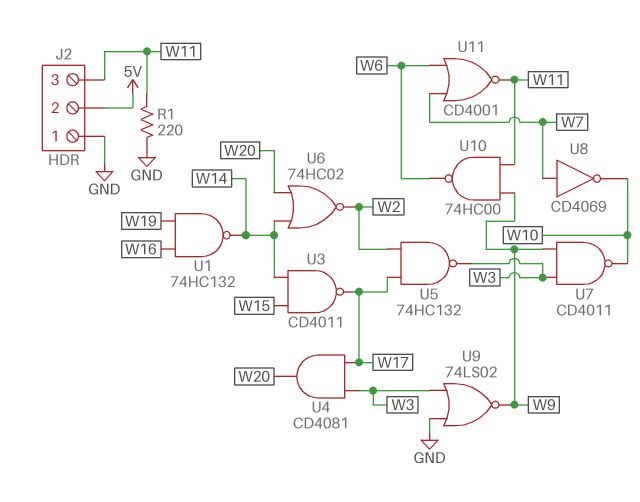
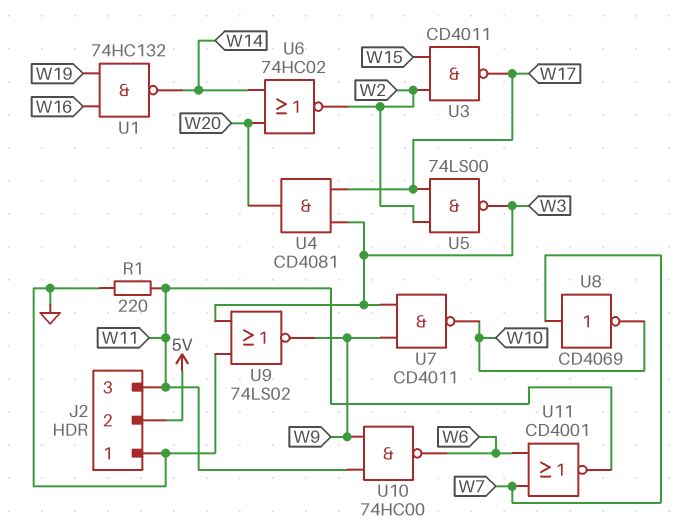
U3: NAND CD4011 (in W14, in W15, out W17) -> NAND CD4011 (in W2, in W15, out W17)
U5: NAND 74HC132 (in W2, in W17, out W3) -> NAND 74LS00 (in W2, in W17, out W3)

